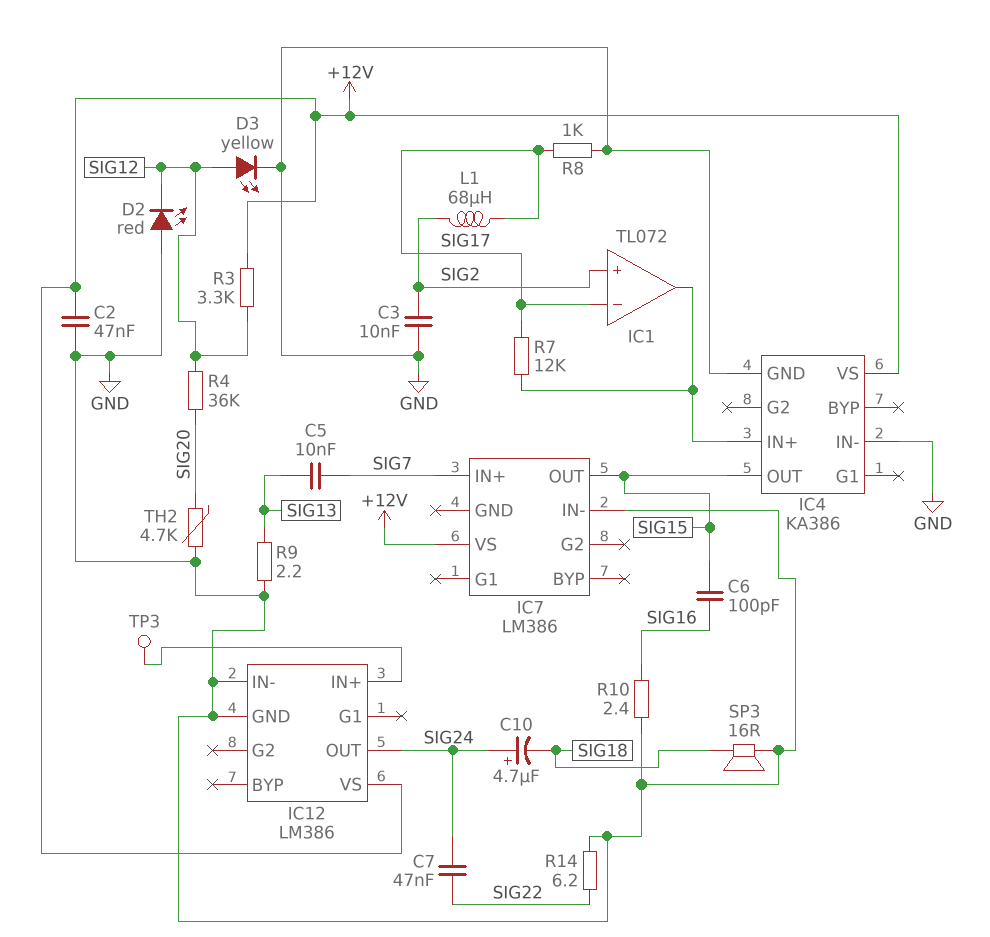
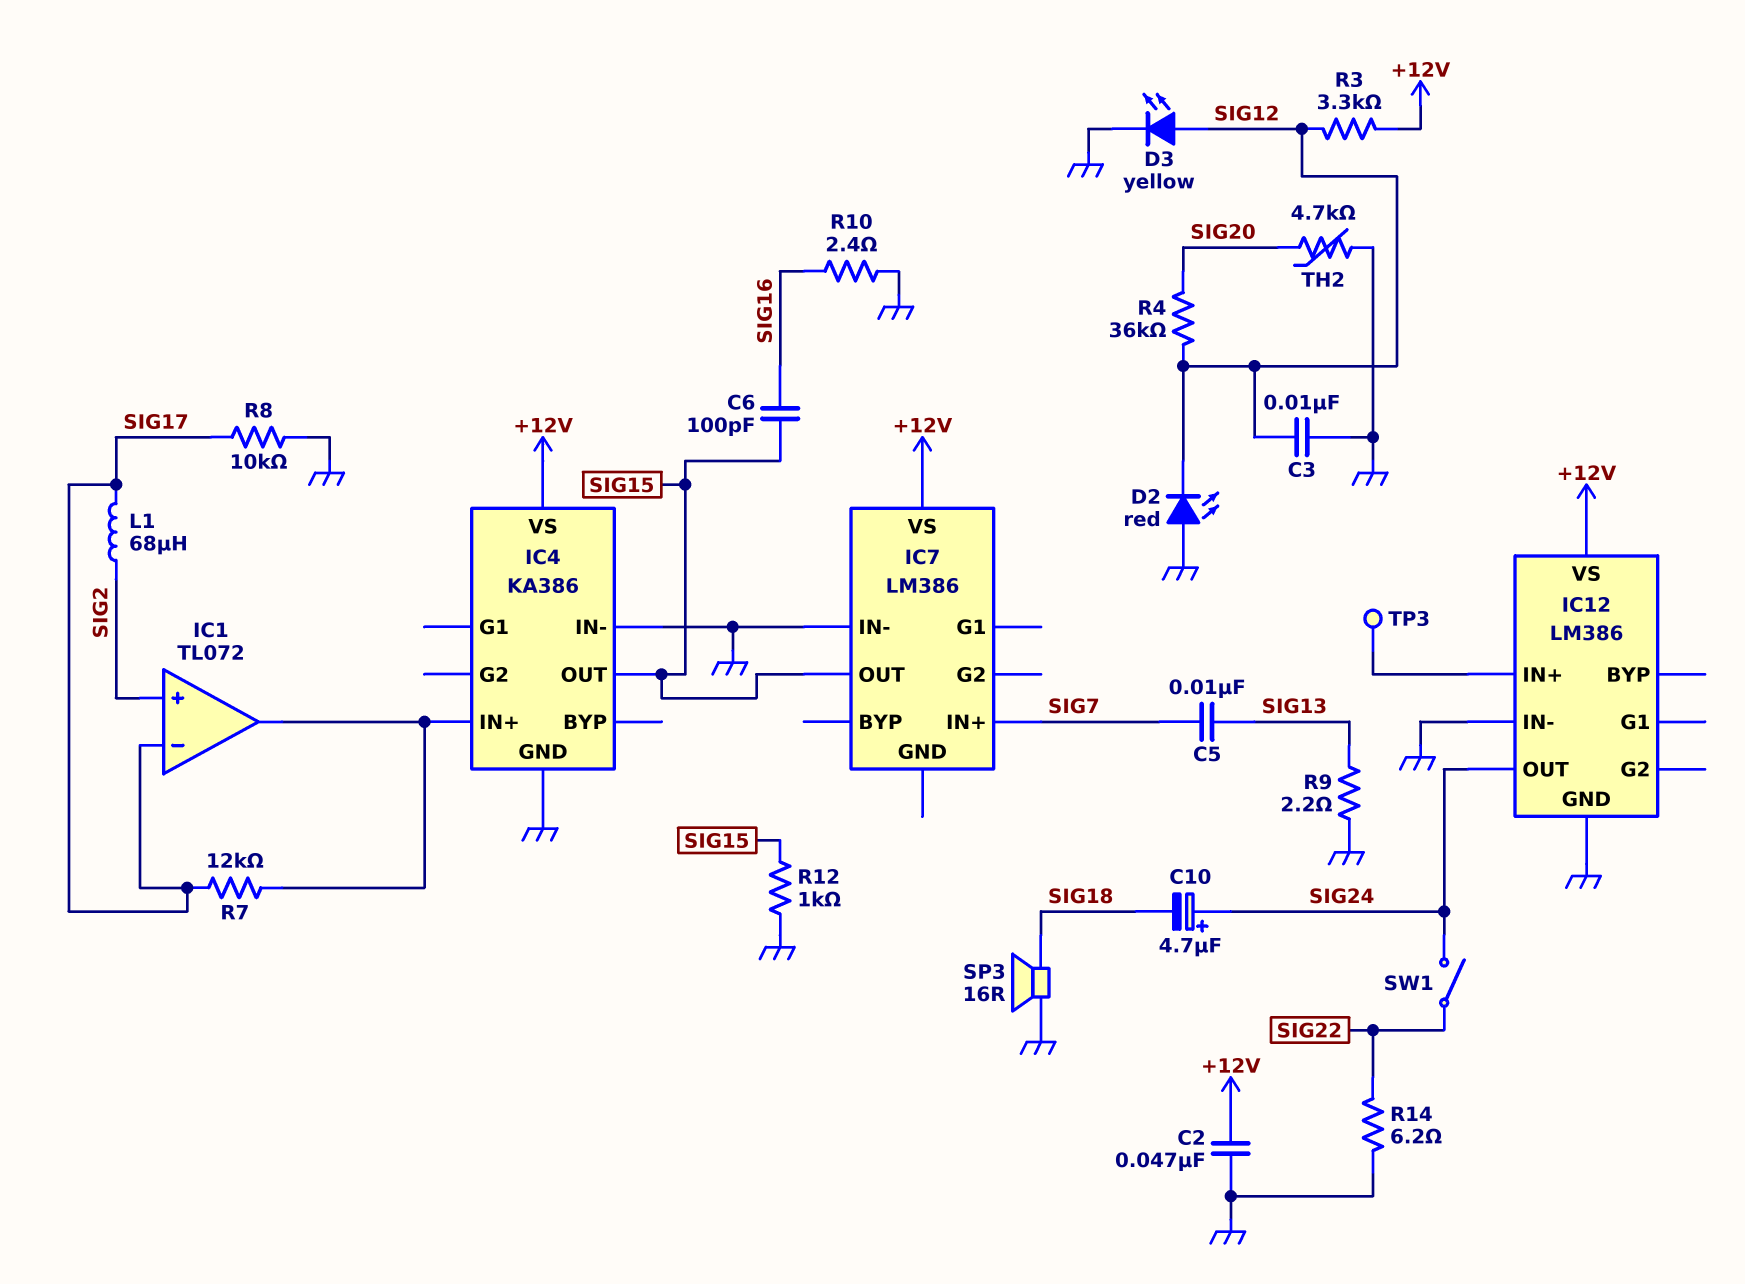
C3: 10nF (GND, SIG2) -> 10nF (GND, SIG12)
C7: 47nF (SIG22, SIG24) -> none
R8: 1k (GND, SIG17) -> 10k (GND, SIG17)
R12: none -> 1k (GND, SIG15)
SW1: none -> switch (SIG22, SIG24)

